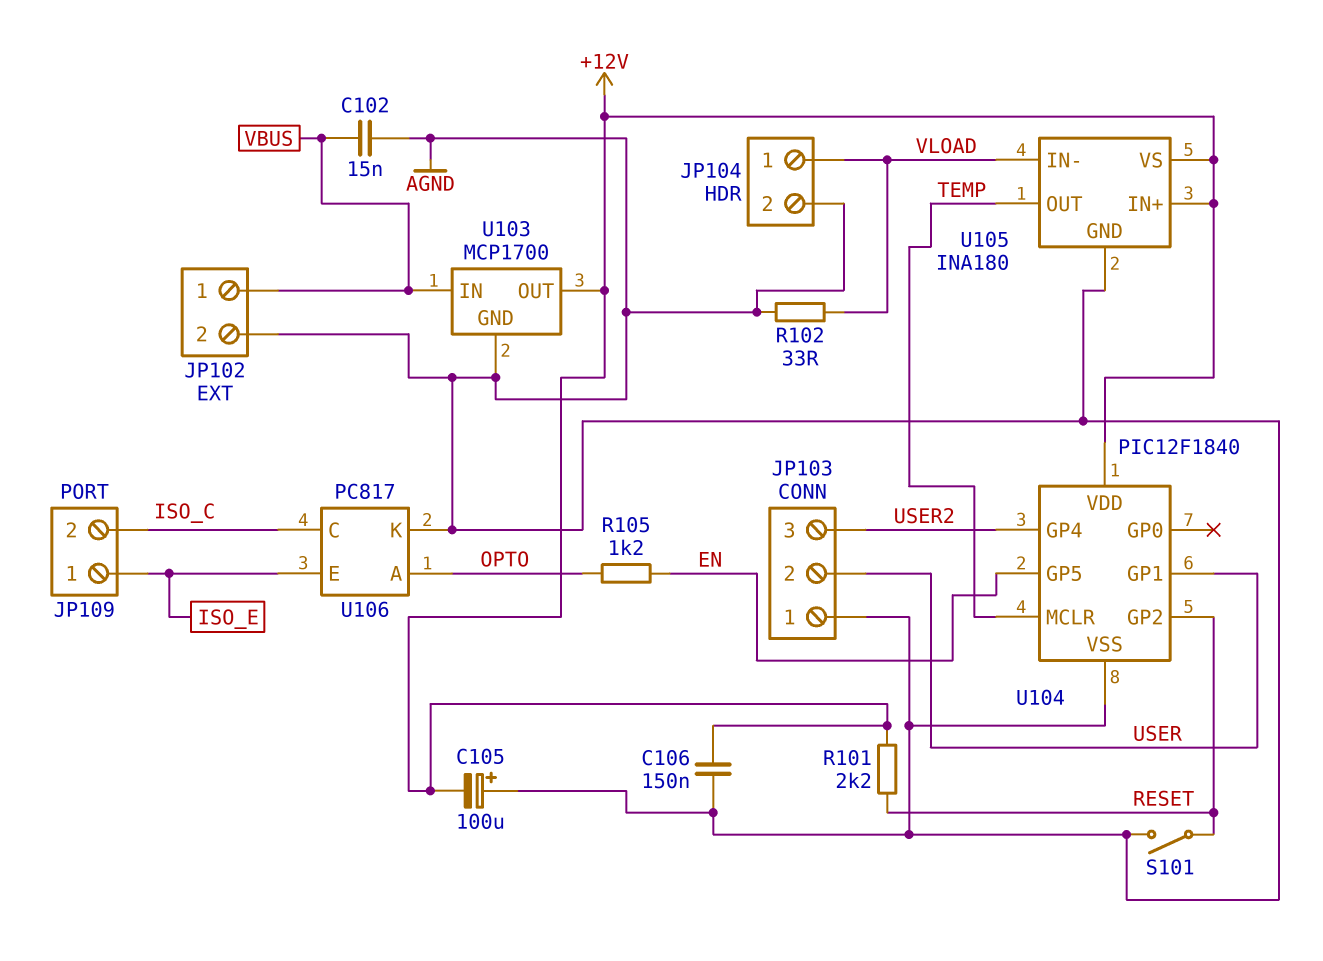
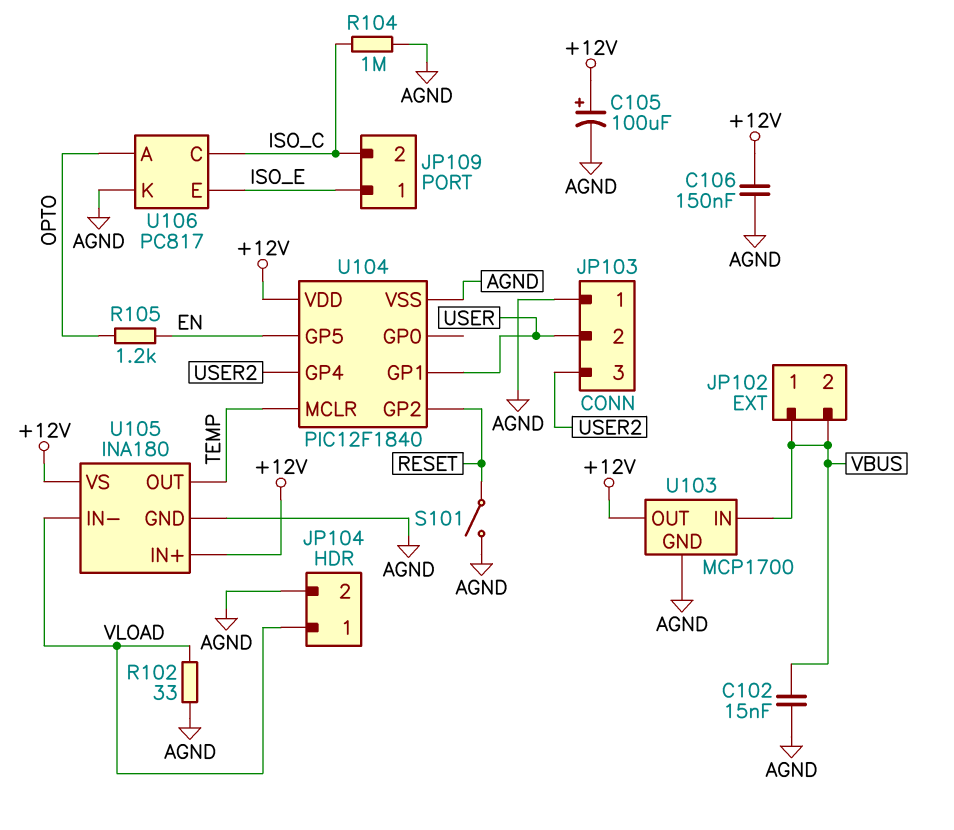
C105: 100uF (plus AGND, minus +12V) -> 100uF (plus +12V, minus AGND)
JP102 pin 2: AGND -> VBUS
R101: 2.2k (+12V, RESET) -> none
R104: none -> 1M (AGND, ISO_C)

